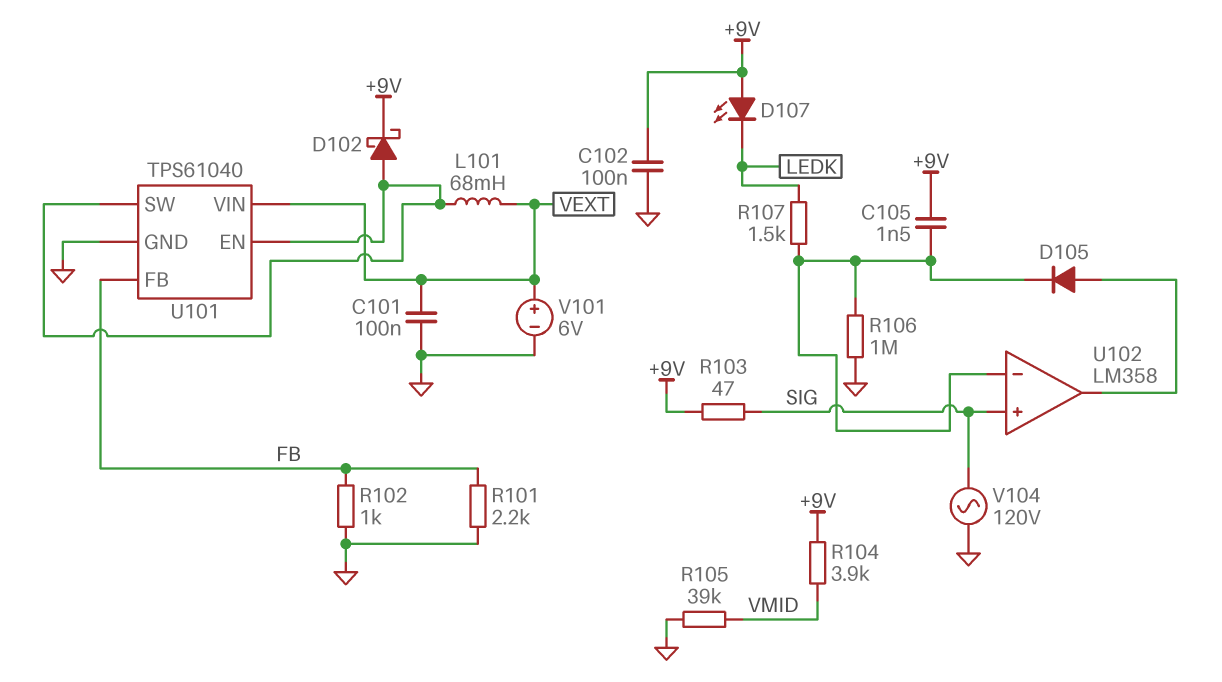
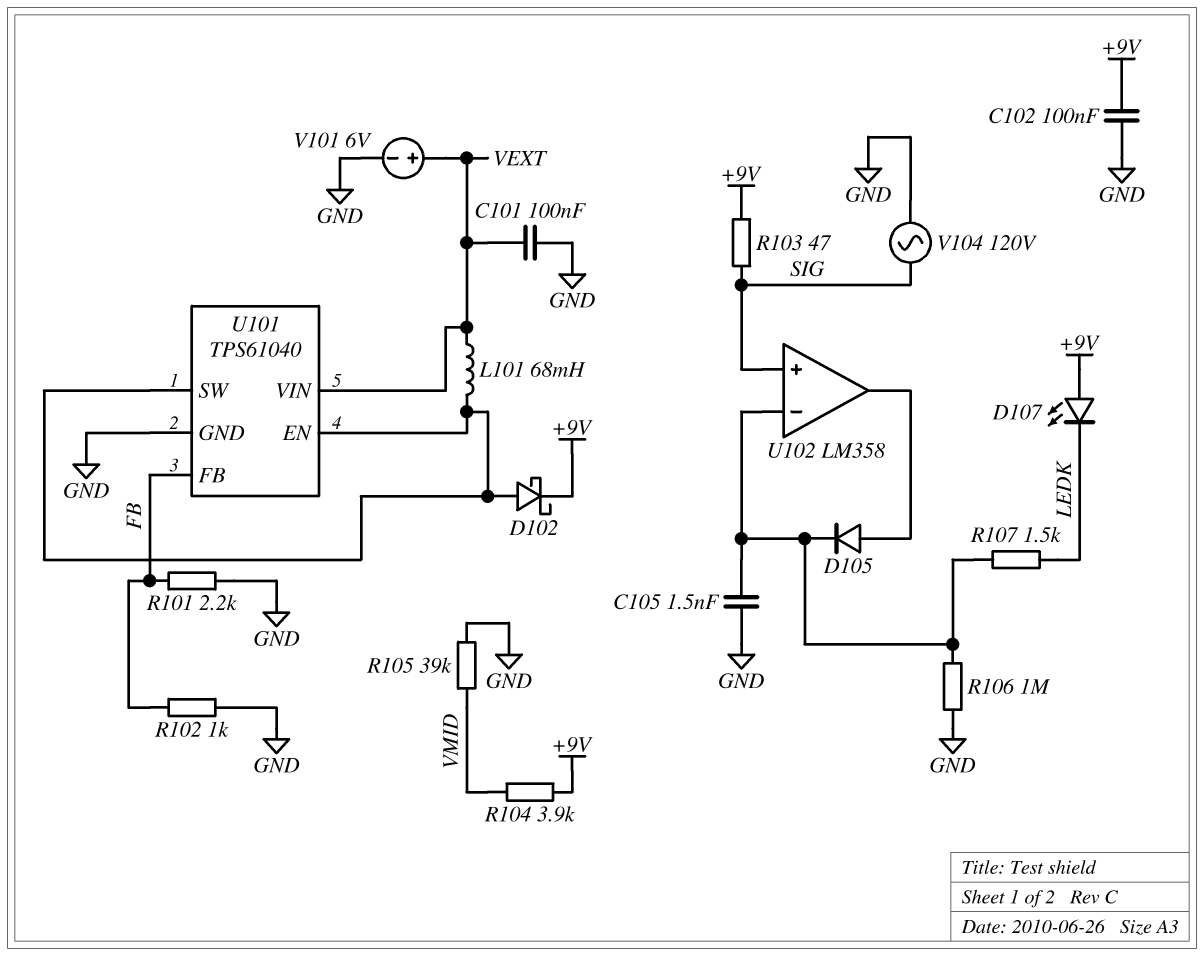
C105: 1.5nF (+9V, U102/in-) -> 1.5nF (GND, U102/in-)

